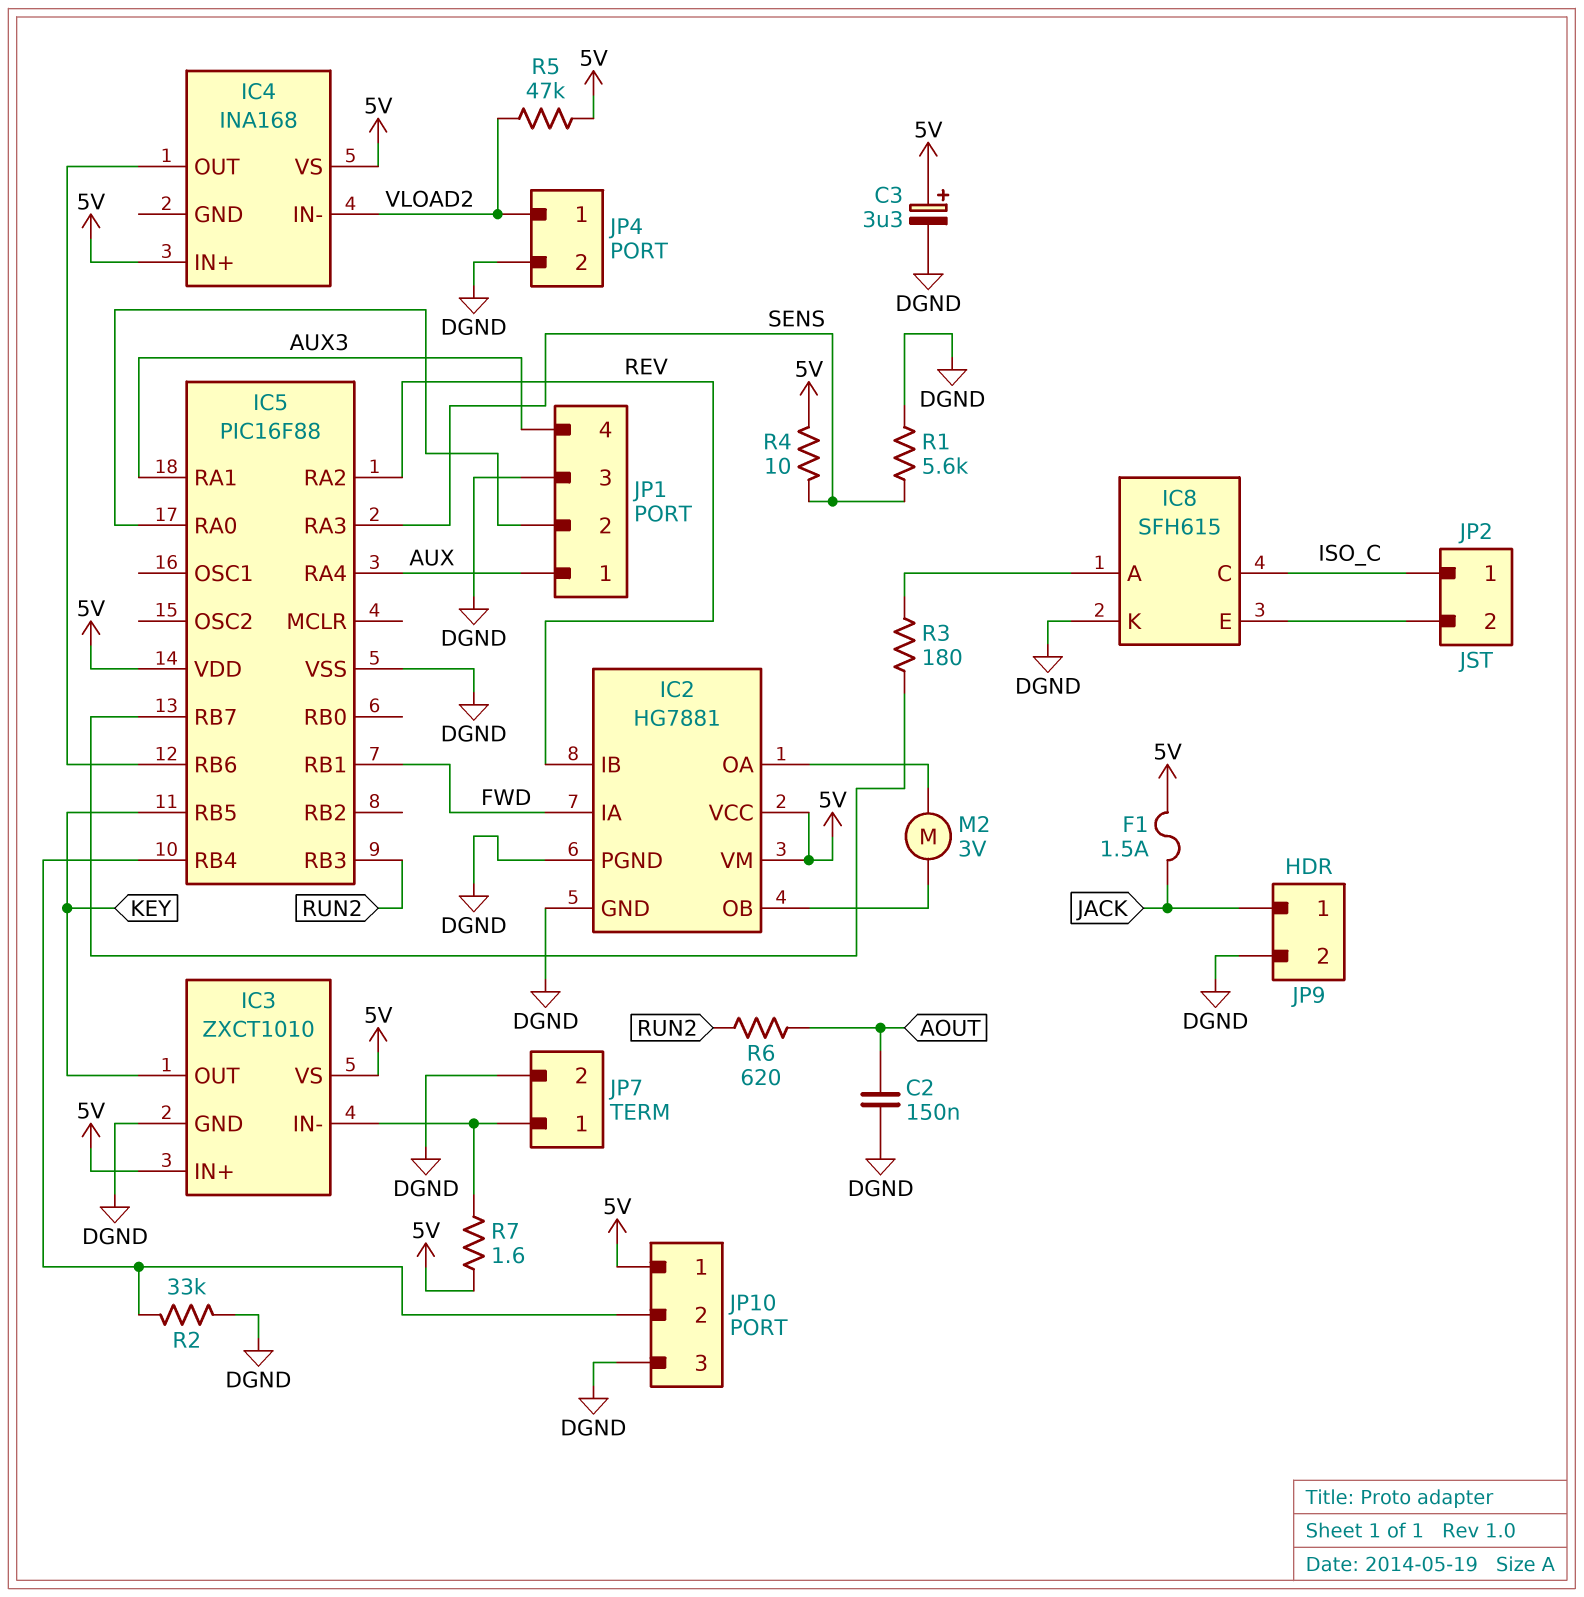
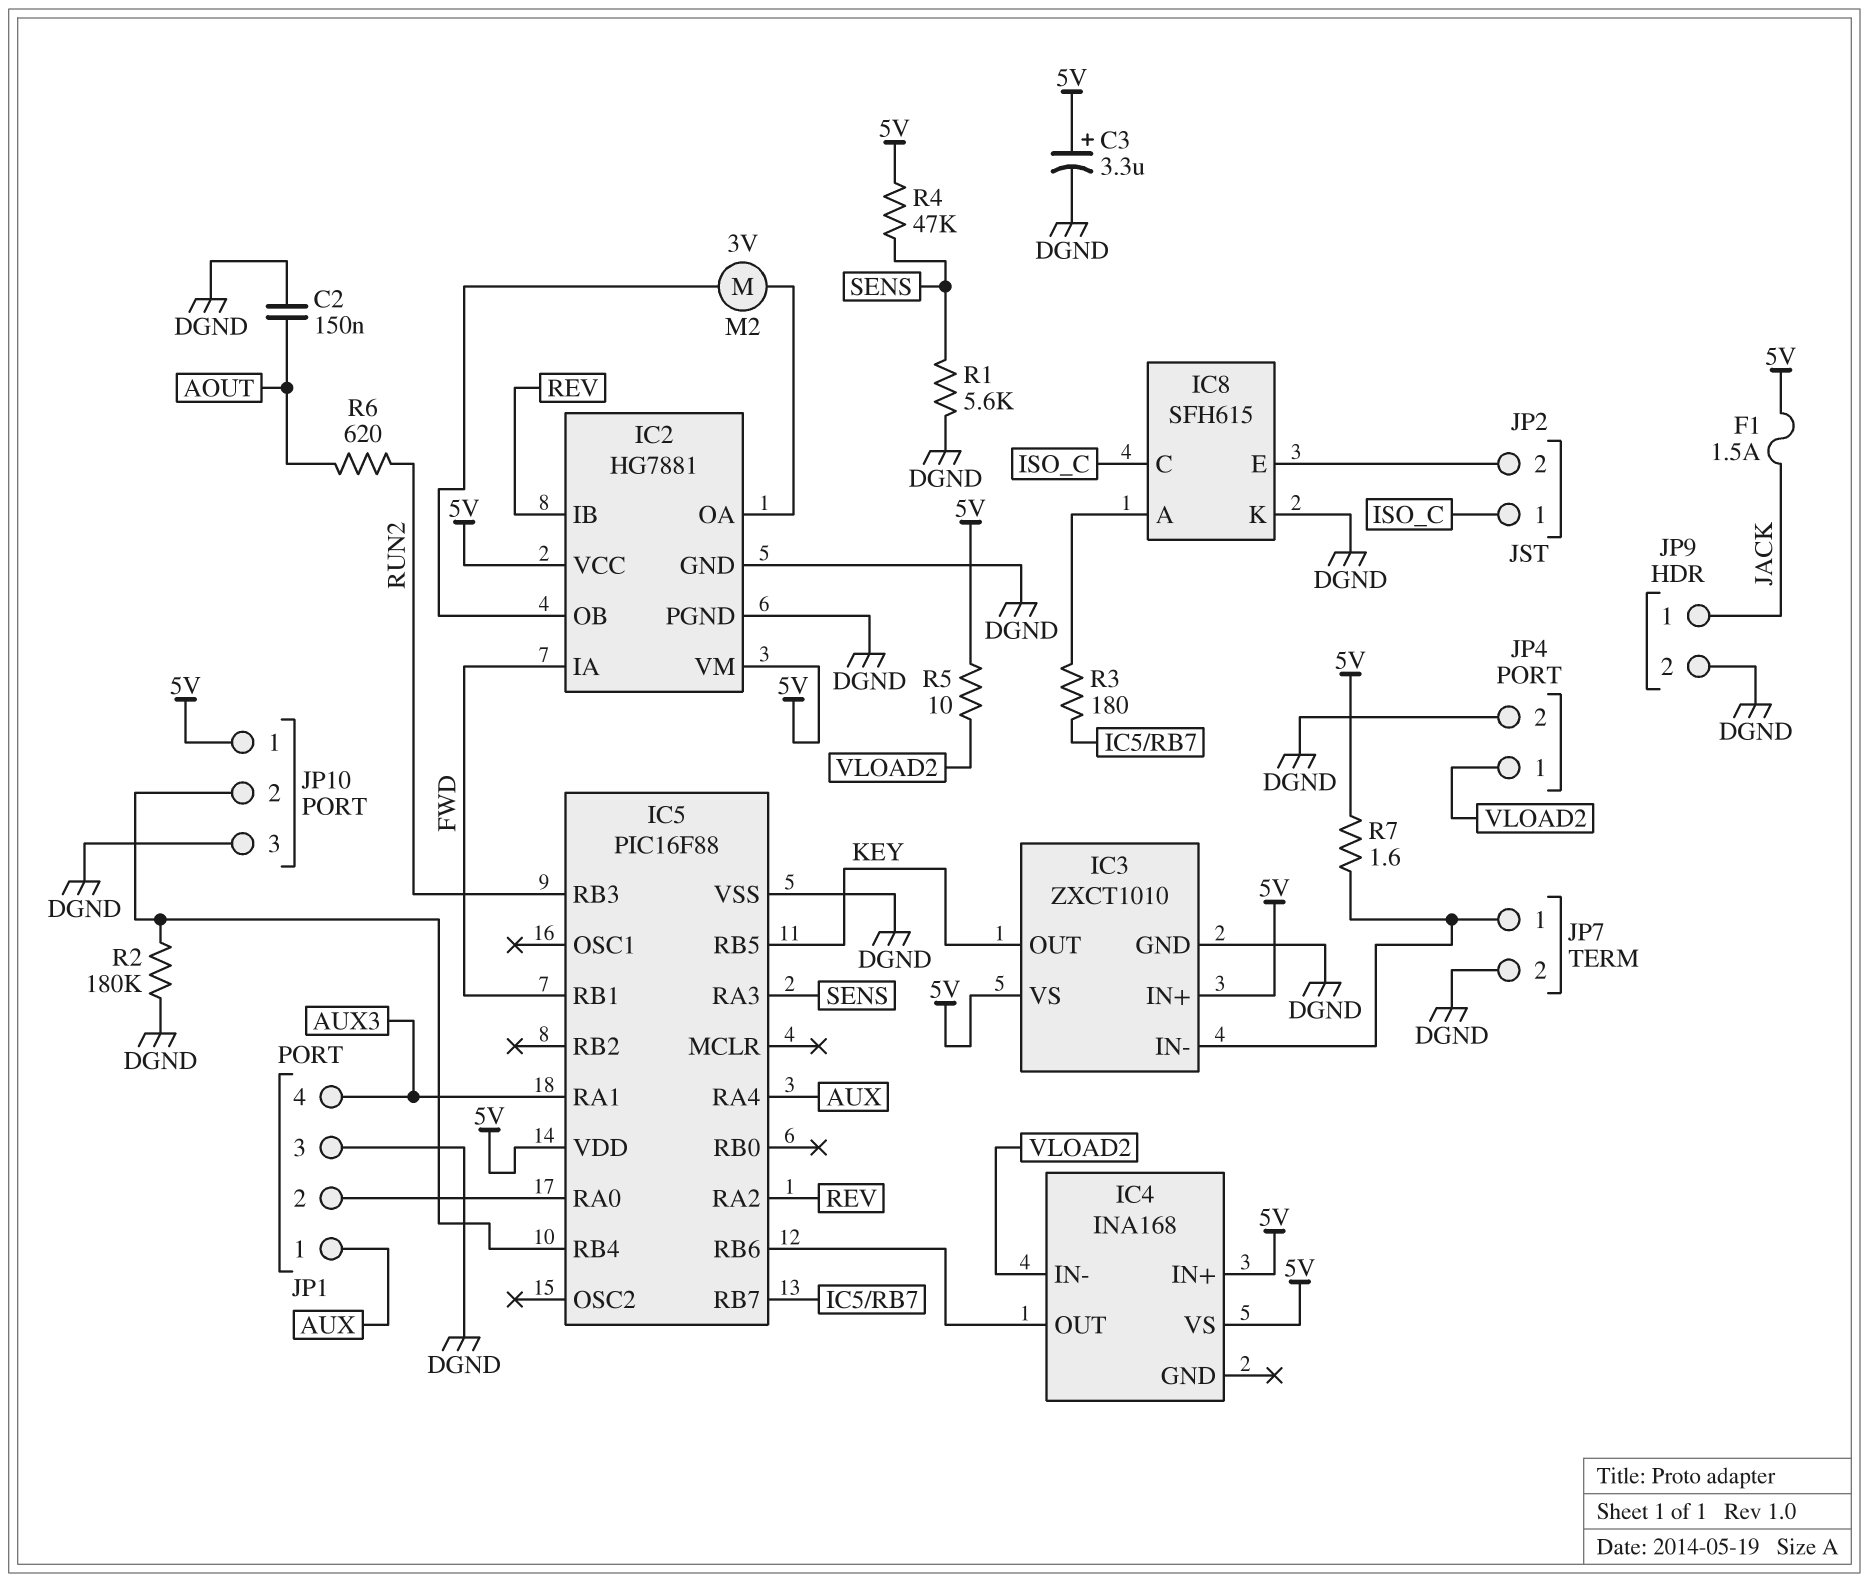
R2: 33k (DGND, IC5/RB4) -> 180k (DGND, IC5/RB4)
R4: 10 (5V, SENS) -> 47k (5V, SENS)
R5: 47k (5V, VLOAD2) -> 10 (5V, VLOAD2)

